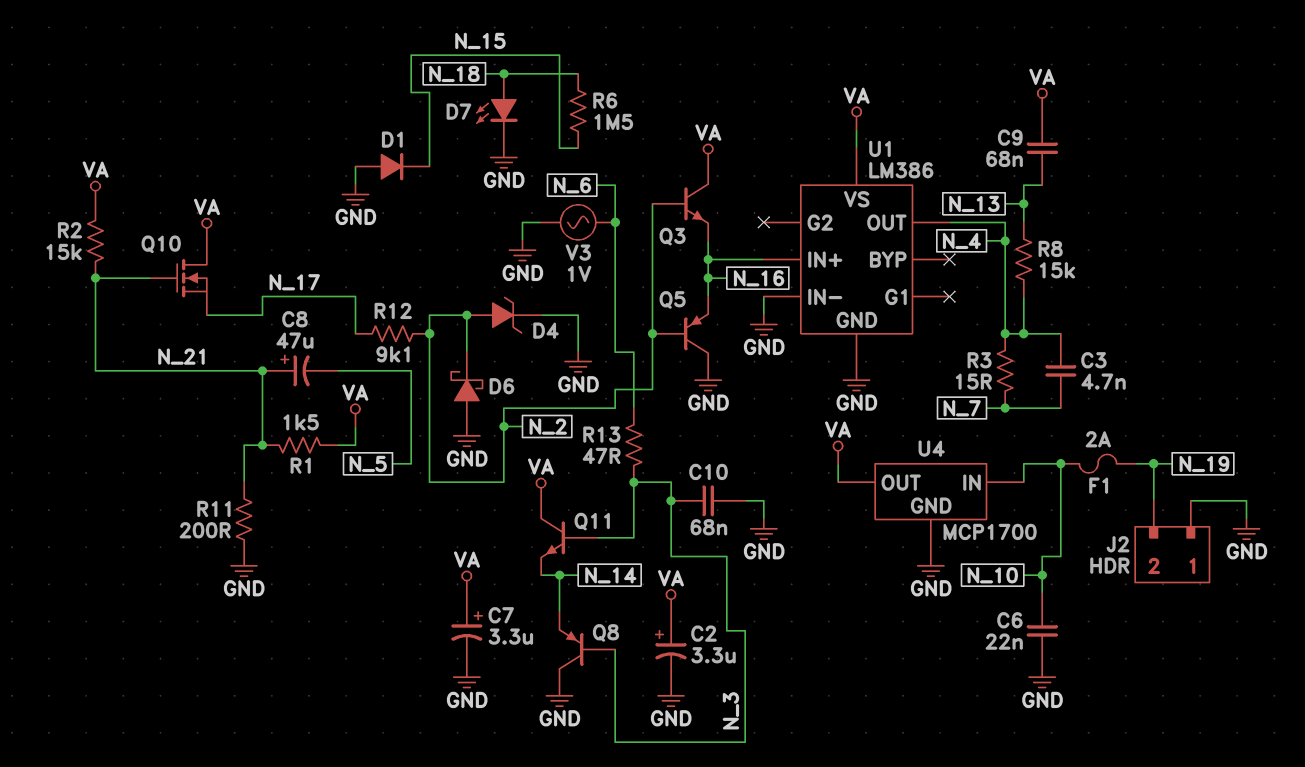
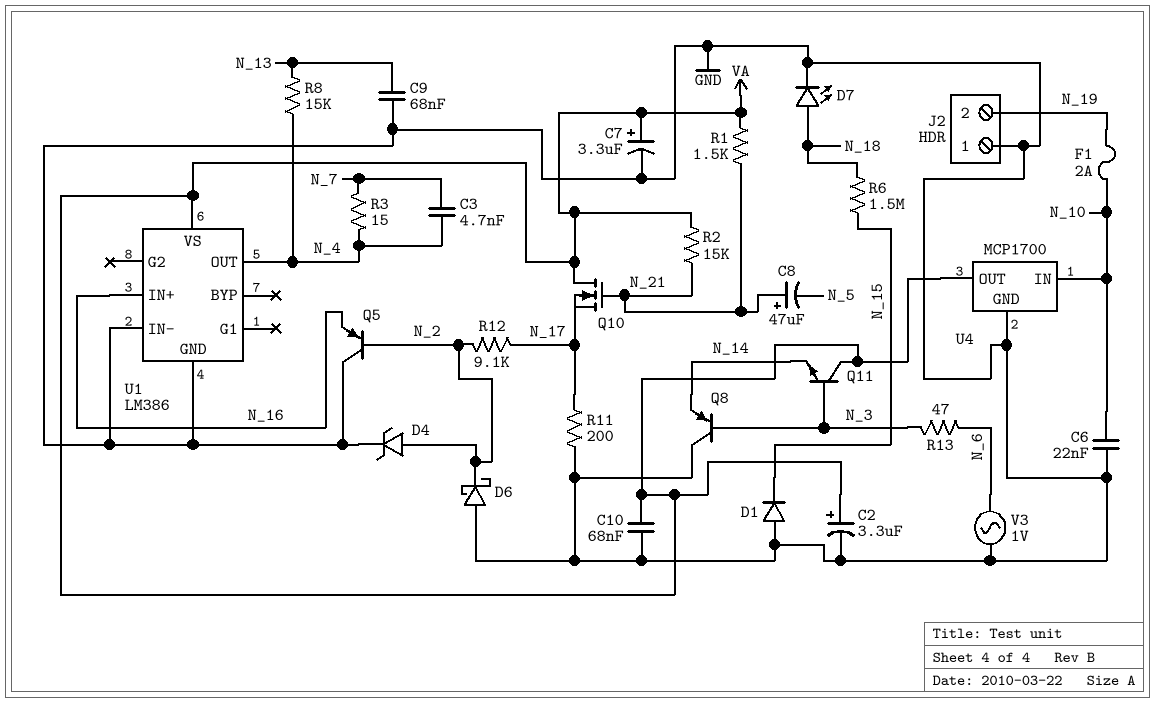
C9: 68nF (N_13, VA) -> 68nF (GND, N_13)
C10: 68nF (GND, N_3) -> 68nF (GND, VA)
Q3: NPN (B N_2, C VA, E N_16) -> none
R11: 200 (GND, N_21) -> 200 (GND, N_17)

